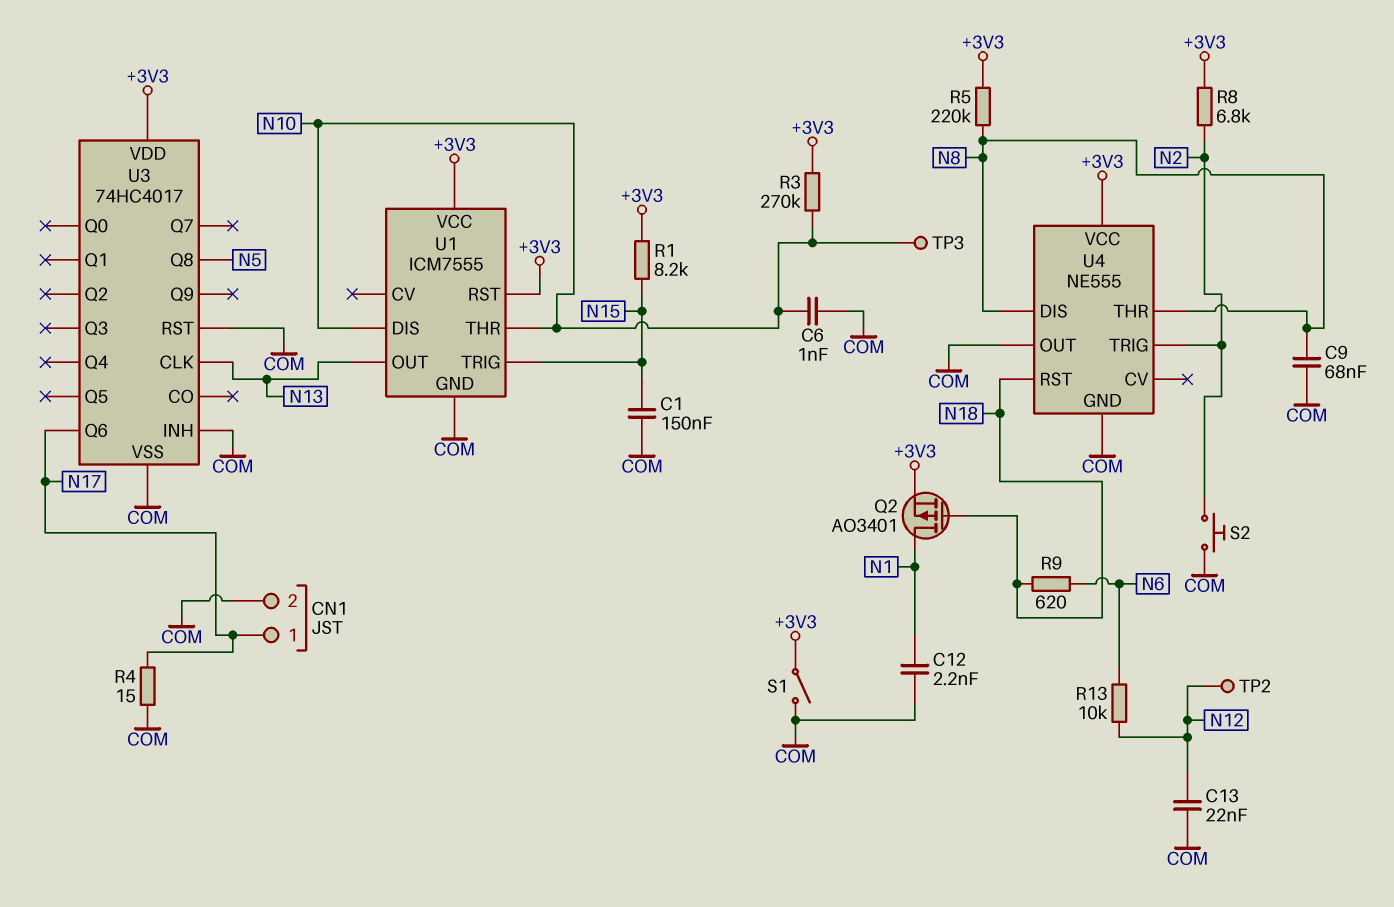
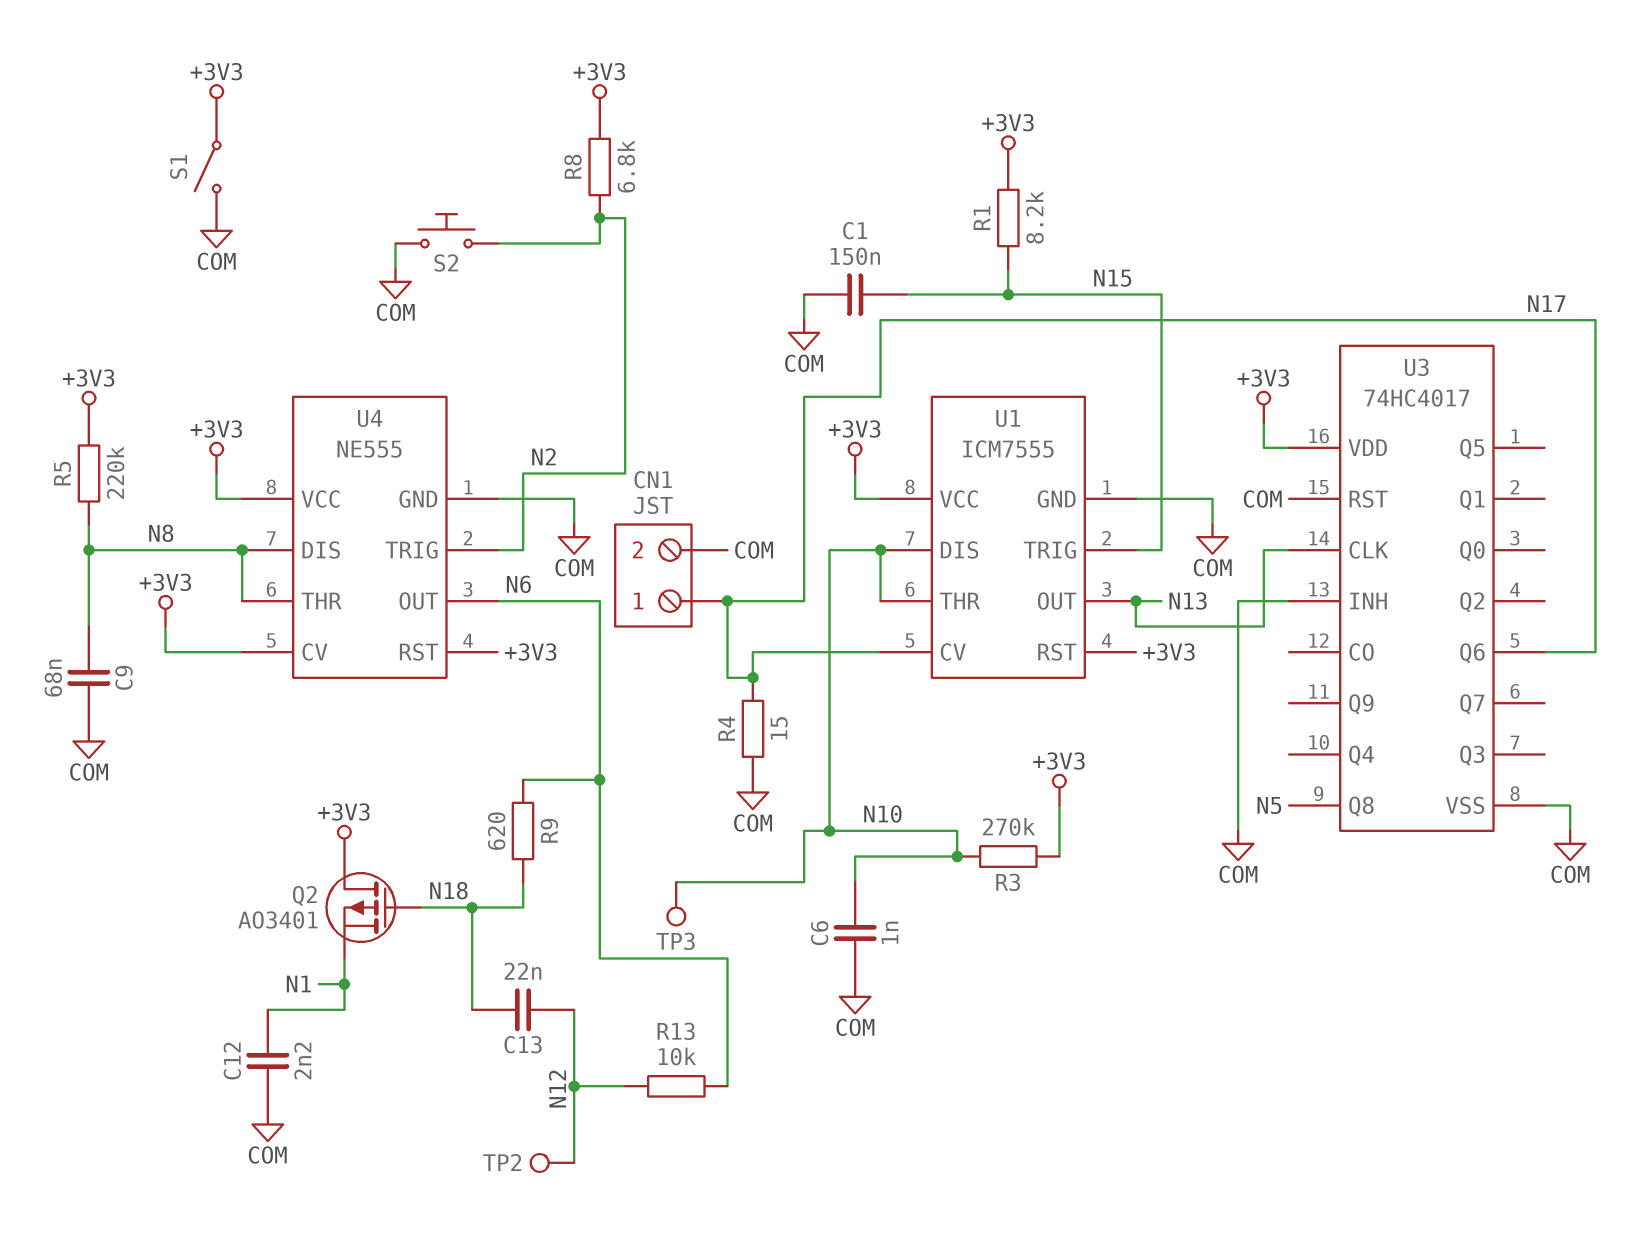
C13: 22nF (COM, N12) -> 22nF (N12, N18)
Q2: PMOS AO3401 (G N18, D N1, S +3V3) -> PMOS AO3401 (G N18, D +3V3, S N1)
U1 pin CV: none -> N17
U4 pin CV: none -> +3V3
U4 pin OUT: COM -> N6
U4 pin RST: N18 -> +3V3

